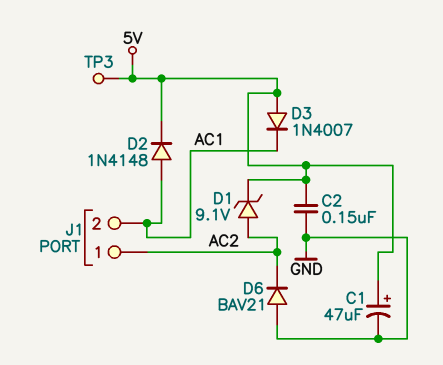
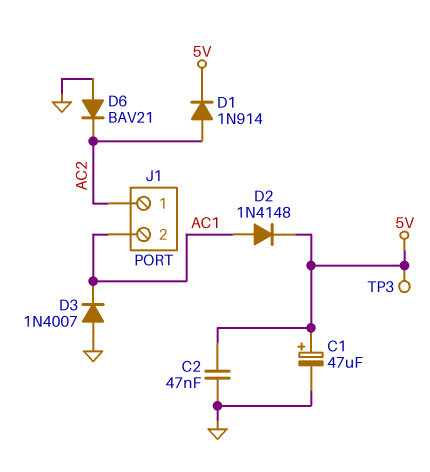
C2: 150nF (5V, GND) -> 47nF (5V, GND)
D1: zener 9.1V (A AC2, K 5V) -> diode 1N914 (A AC2, K 5V)
D3: diode 1N4007 (A 5V, K AC1) -> diode 1N4007 (A GND, K AC1)

